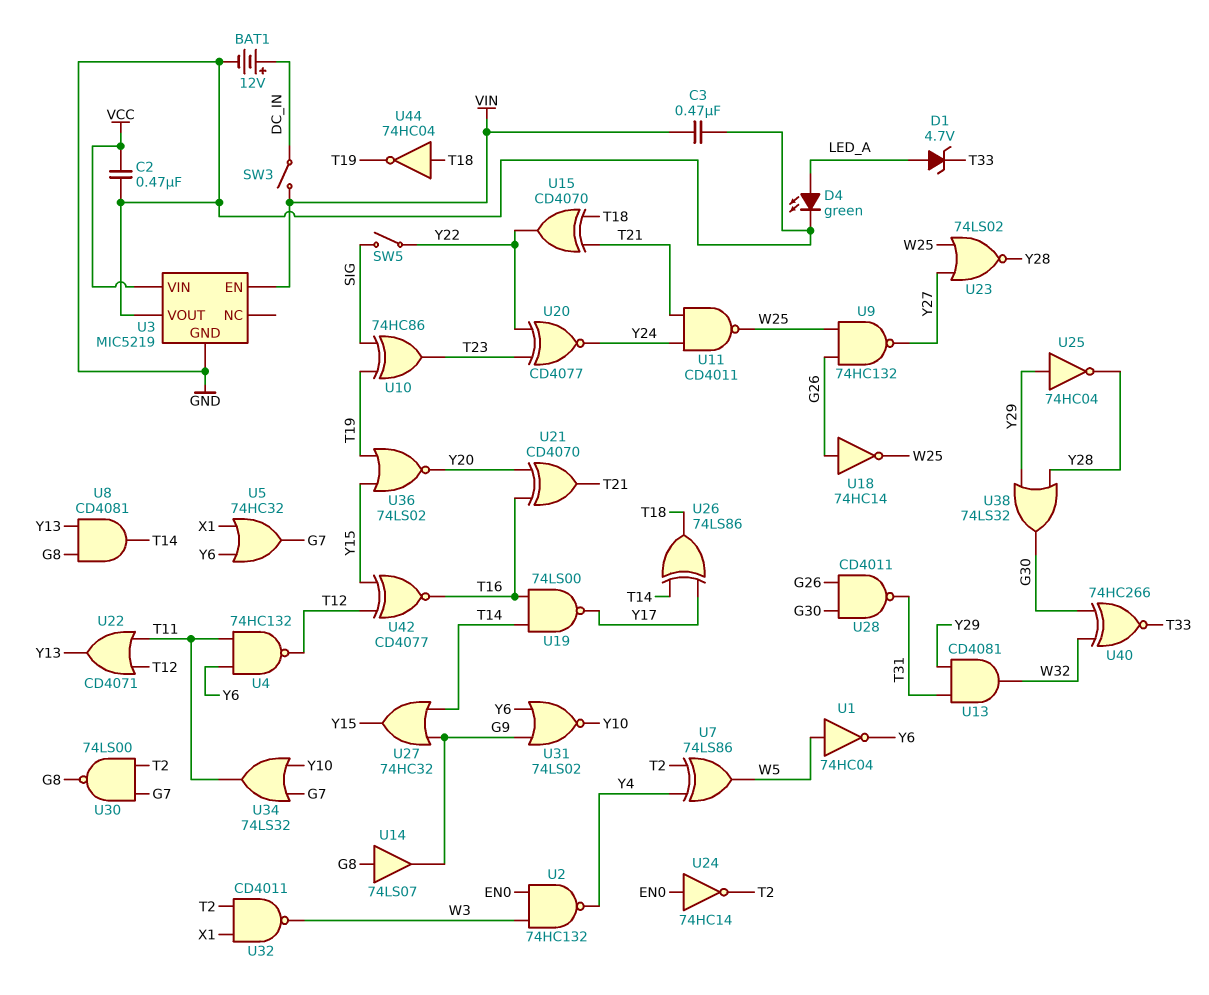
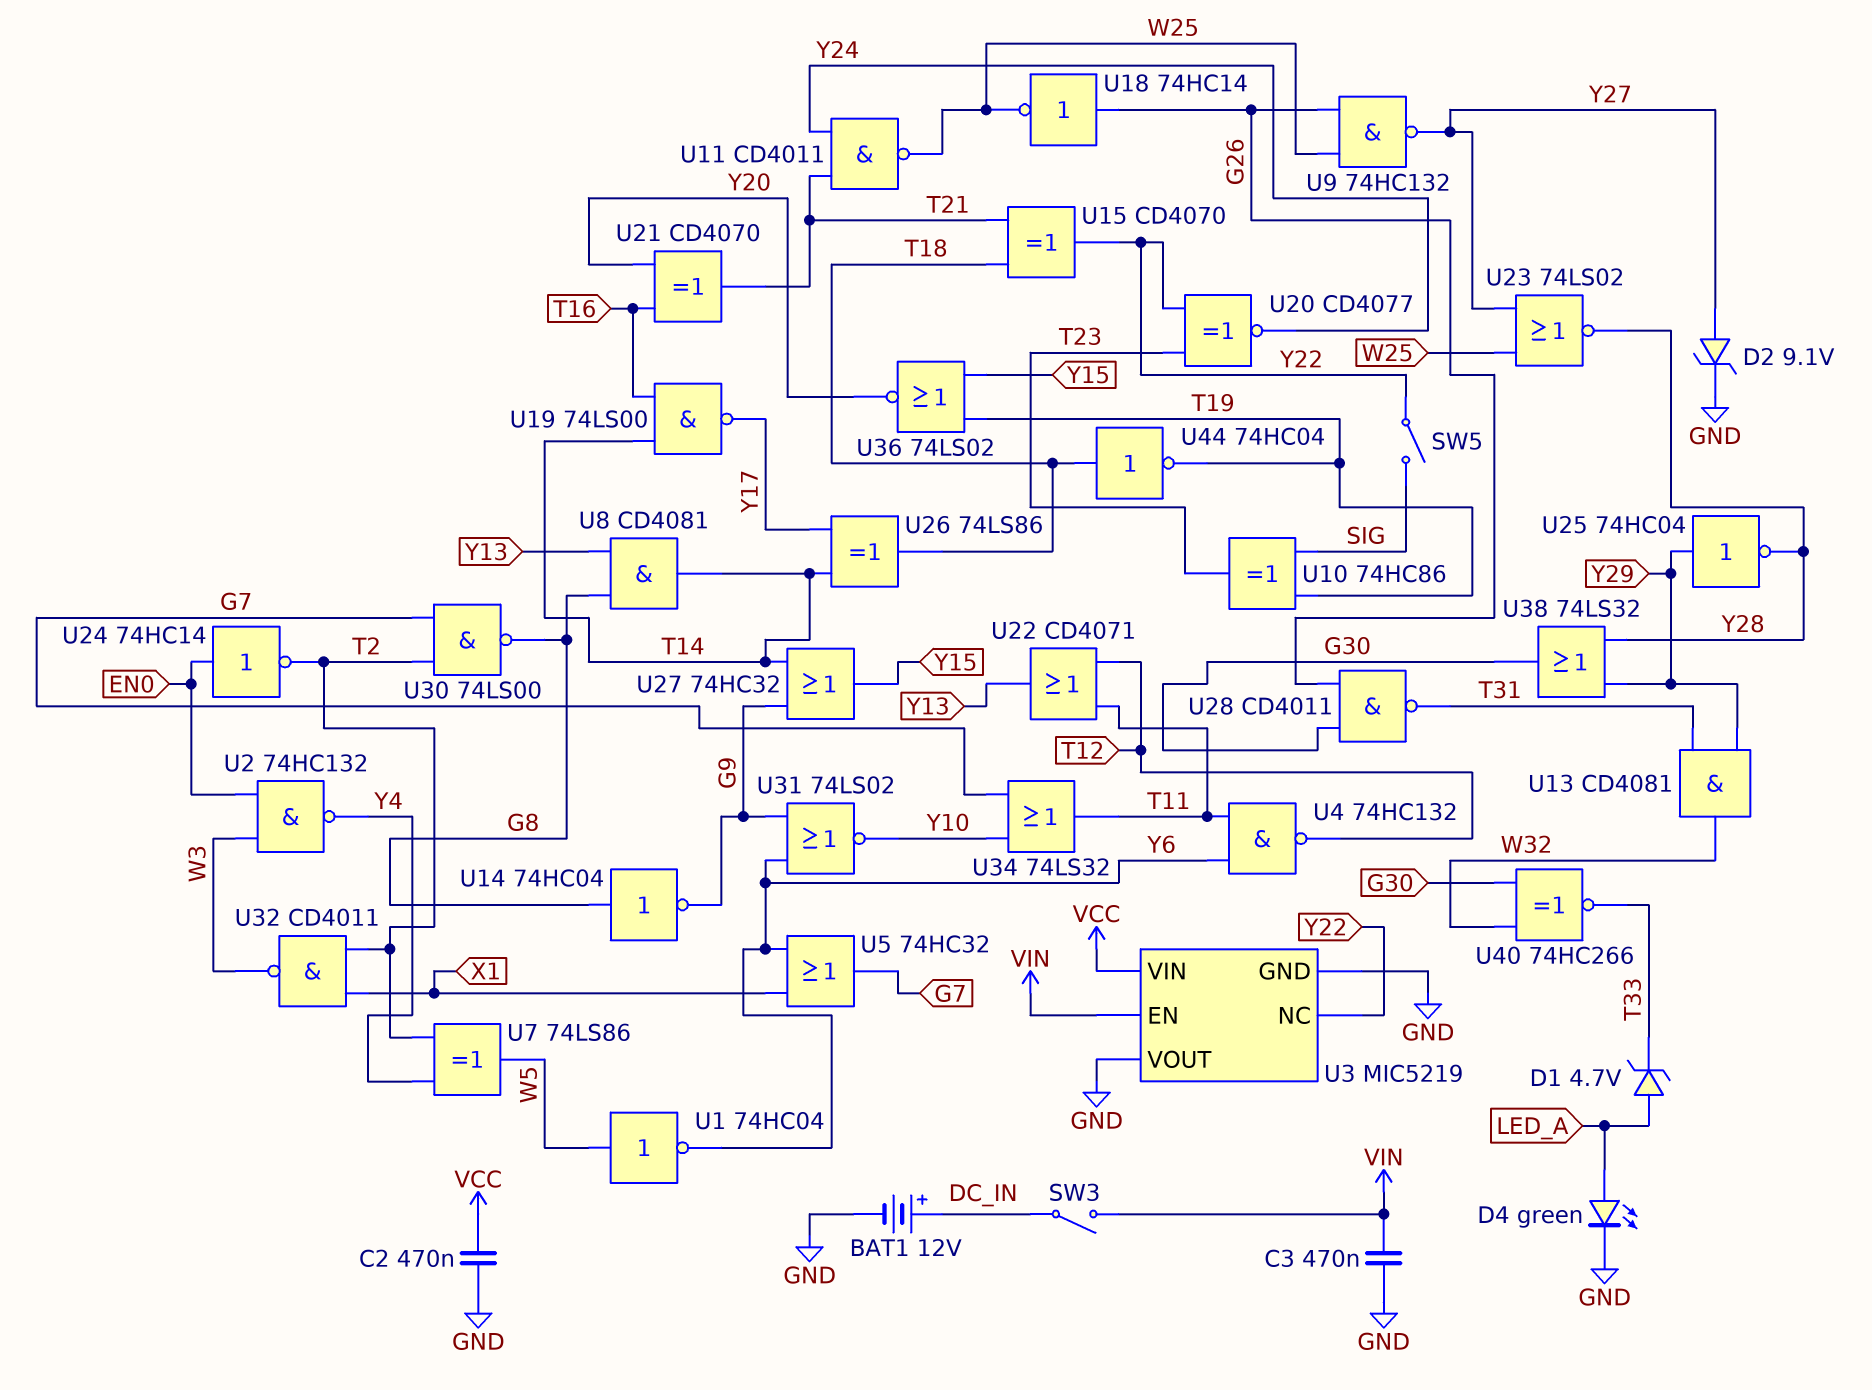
D2: none -> zener 9.1V (A Y27, K GND)
U3 pin NC: none -> Y22
U14: buffer 74LS07 (in G8, out G9) -> NOT 74HC04 (in G8, out G9)
U42: XNOR CD4077 (in T12, in Y15, out T16) -> none

